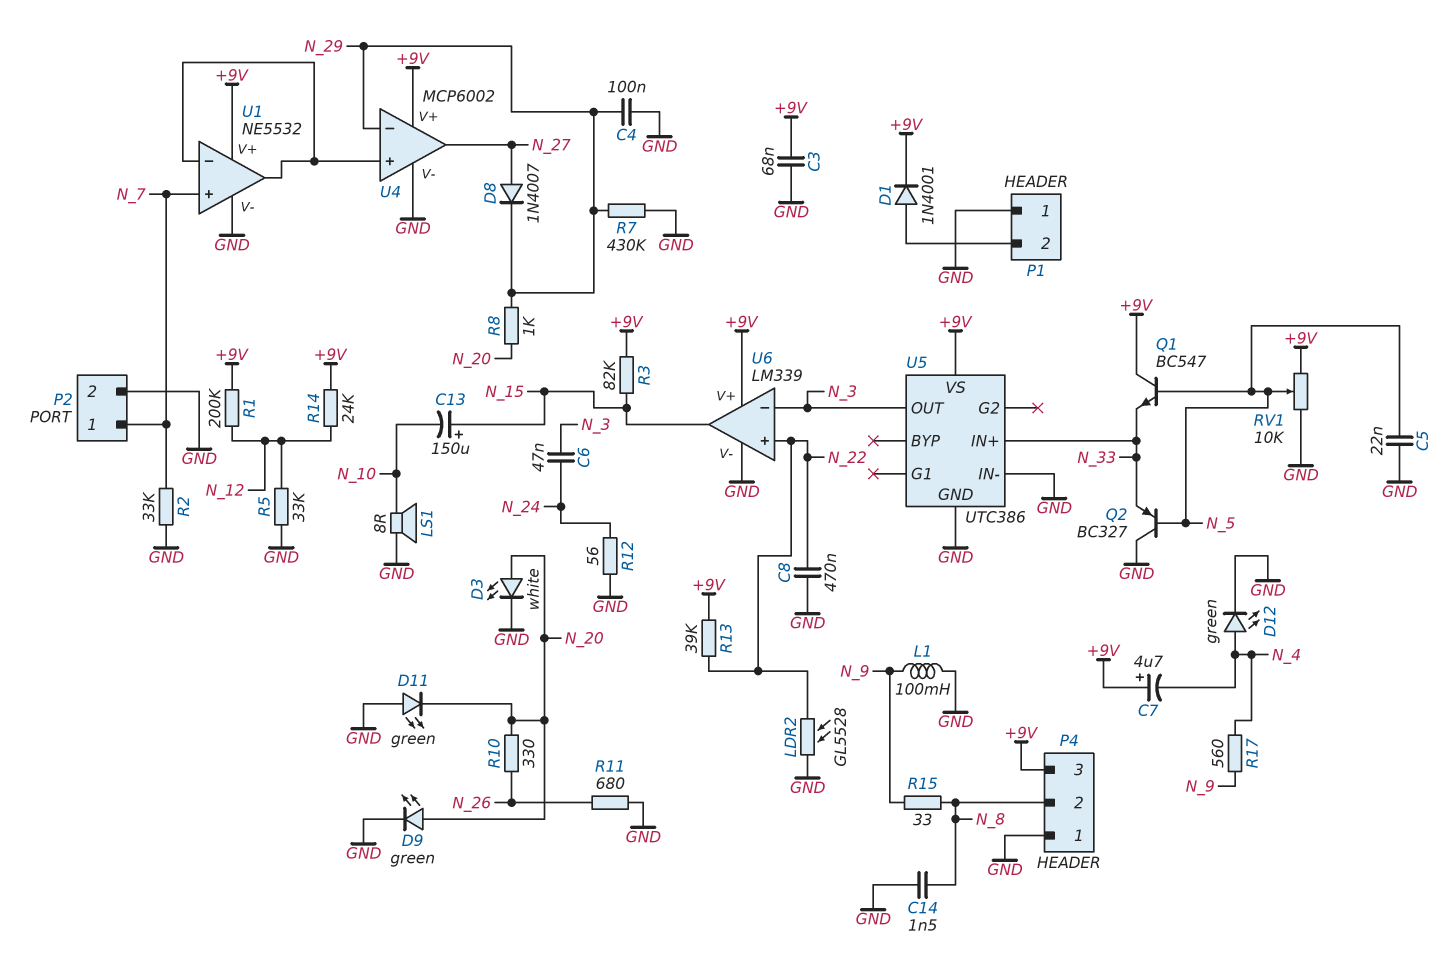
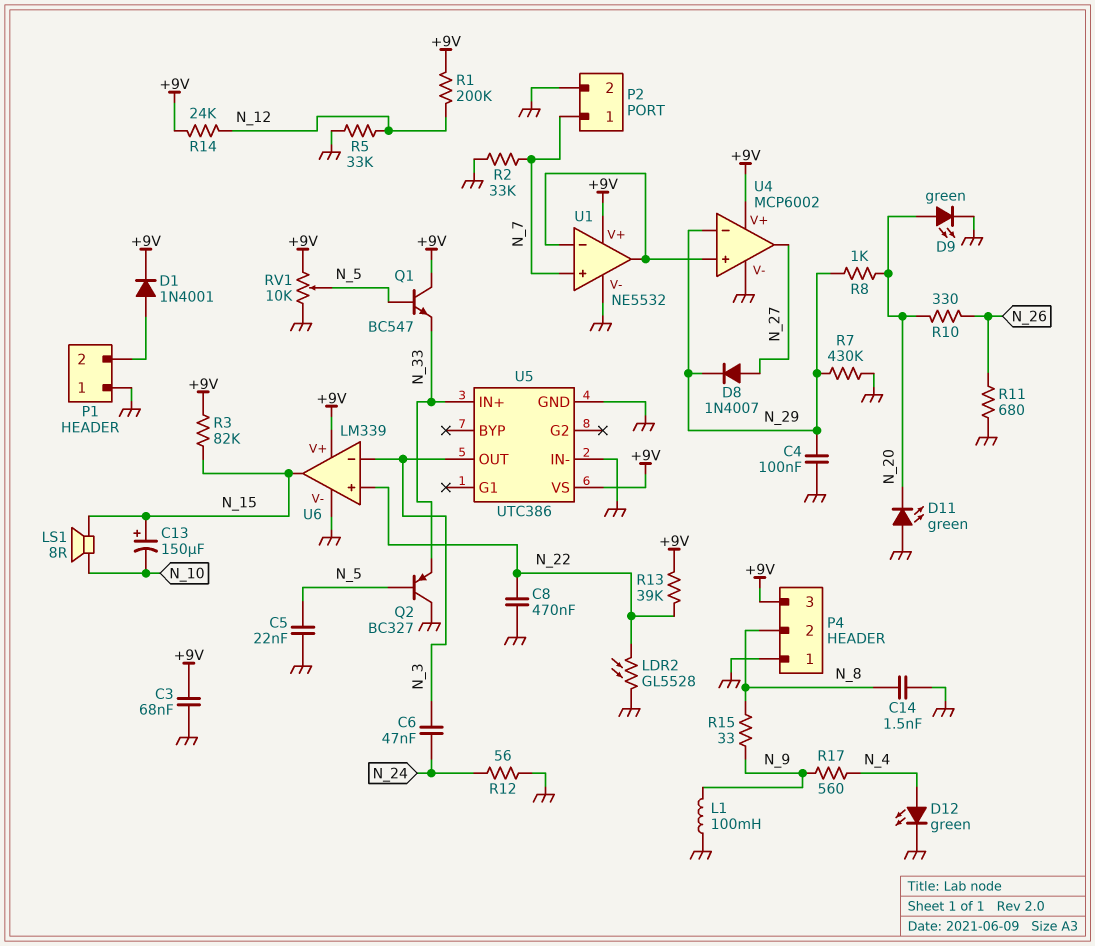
C7: 4.7uF (plus +9V, minus N_4) -> none
D3: LED white (A N_20, K GND) -> none
LS1: speaker 8R (GND, N_10) -> speaker 8R (N_10, N_15)

